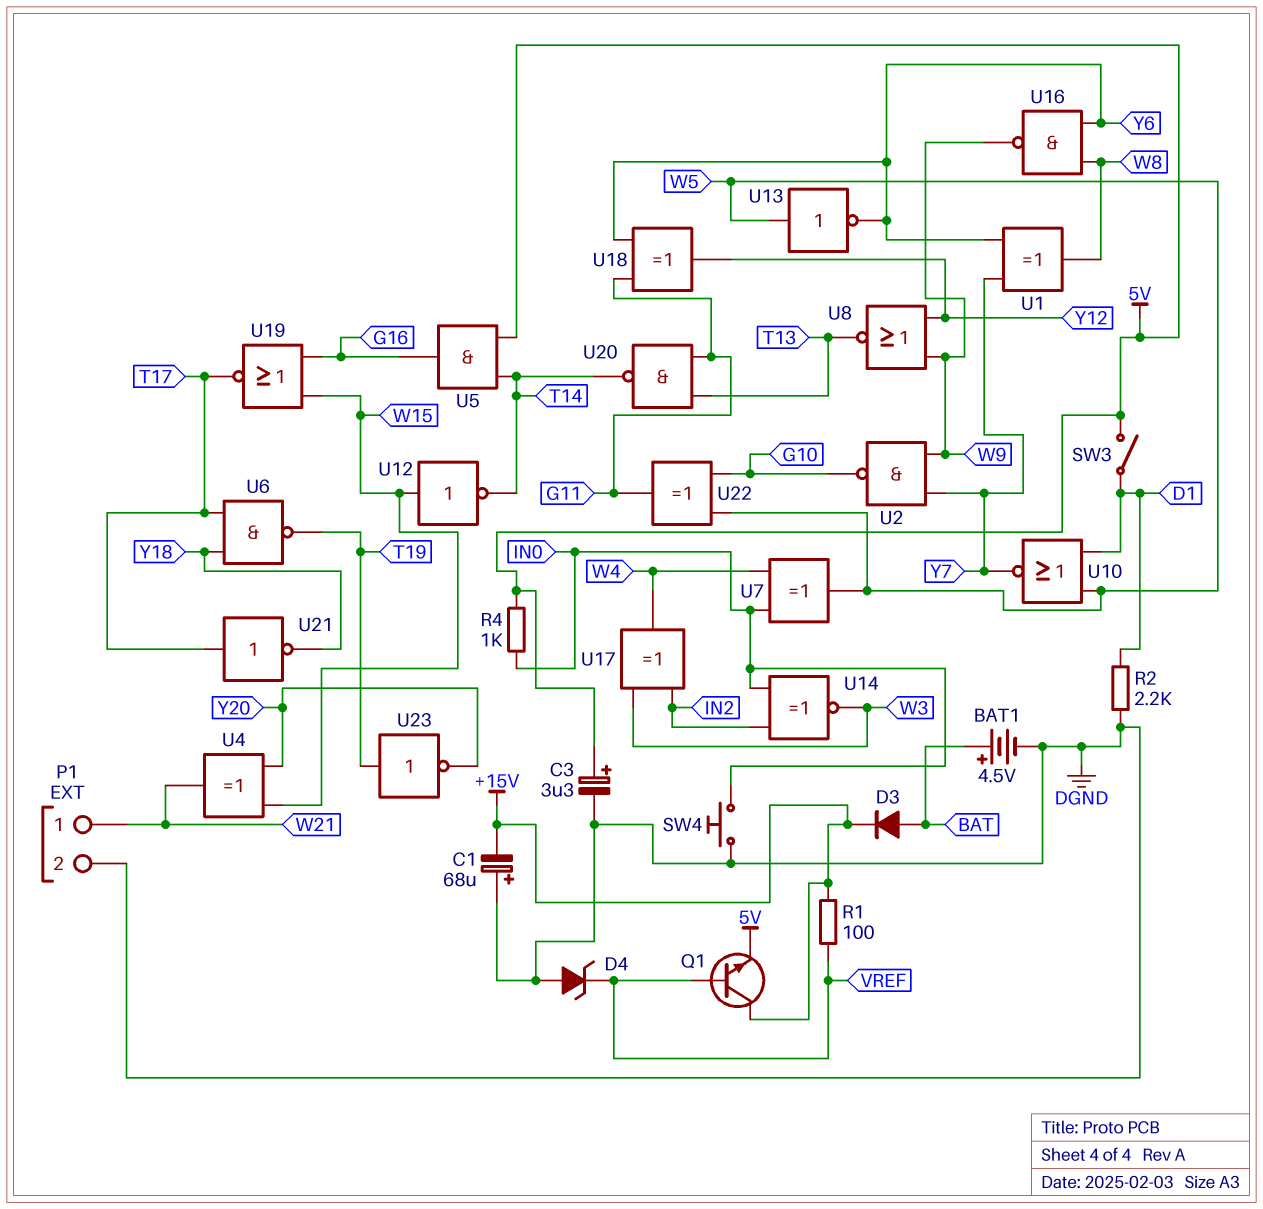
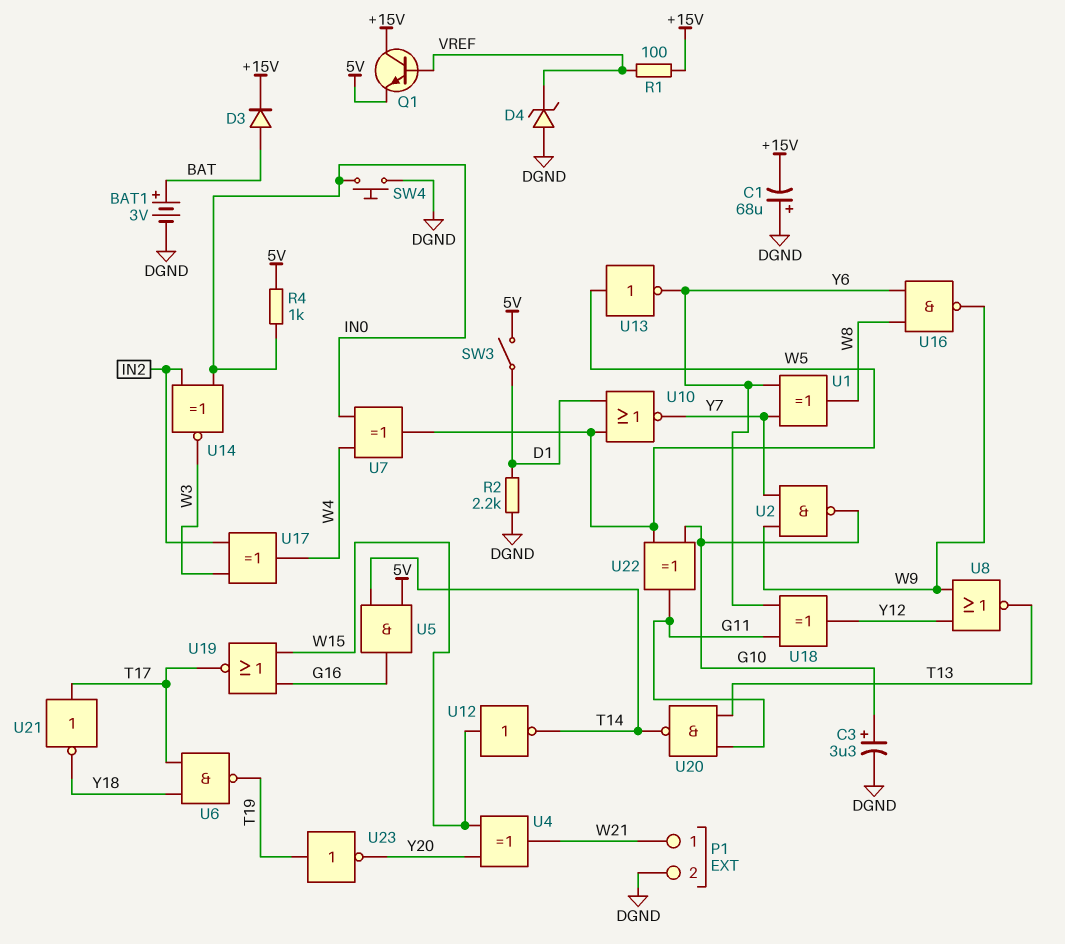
BAT1: 4.5V (plus BAT, minus DGND) -> 3V (plus BAT, minus DGND)
C3: 3.3uF (plus 5V, minus DGND) -> 3.3uF (plus G10, minus DGND)

